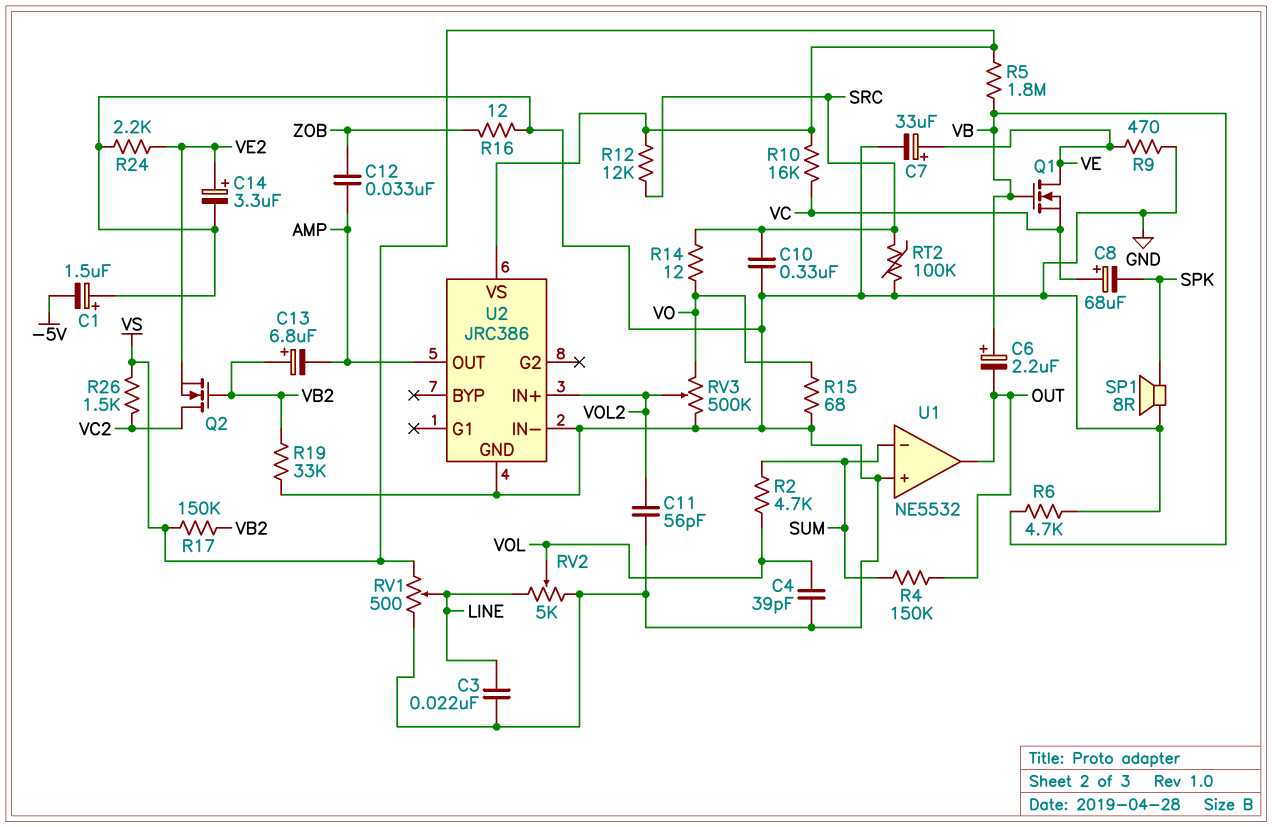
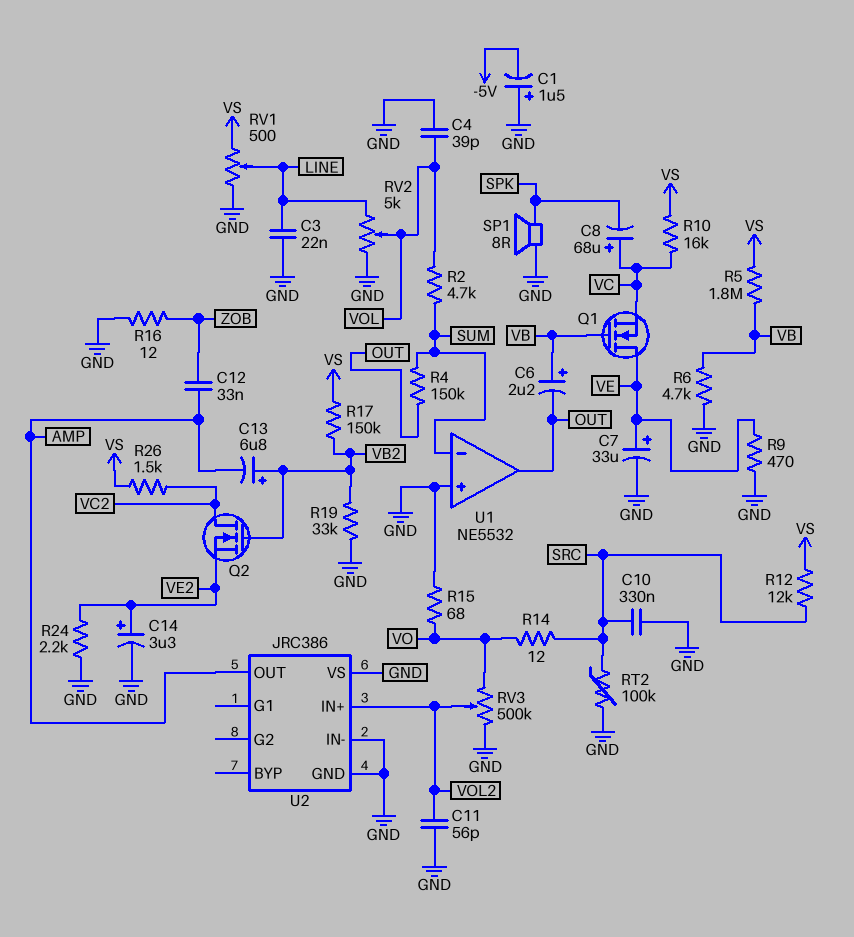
U2 pin VS: VS -> GND

